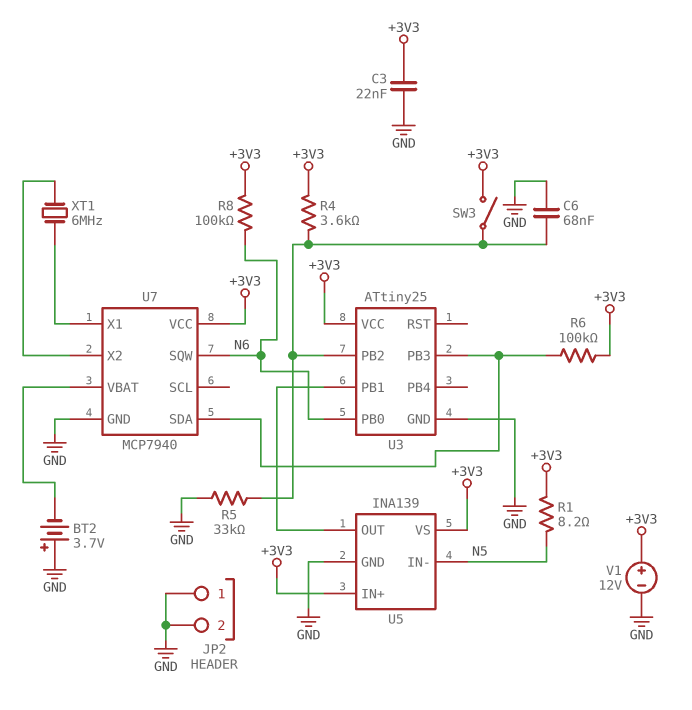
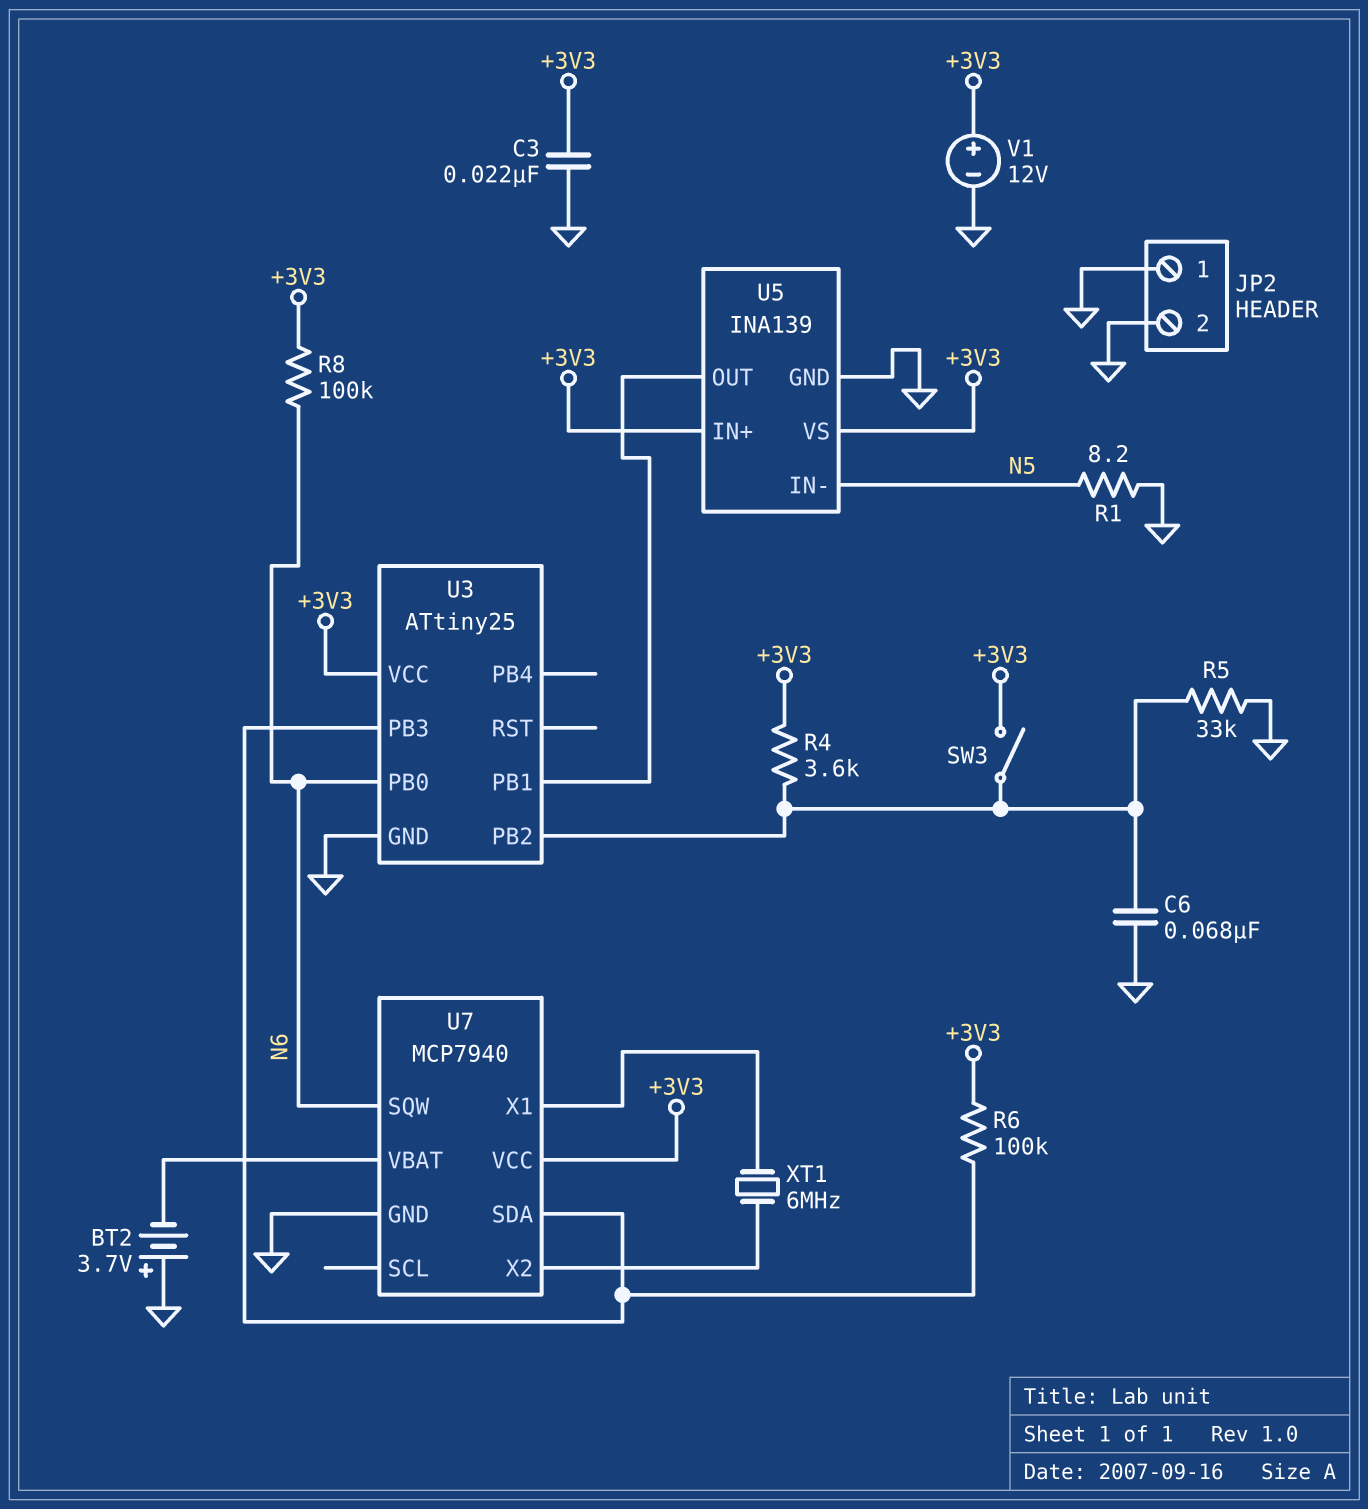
R1: 8.2 (+3V3, N5) -> 8.2 (GND, N5)

